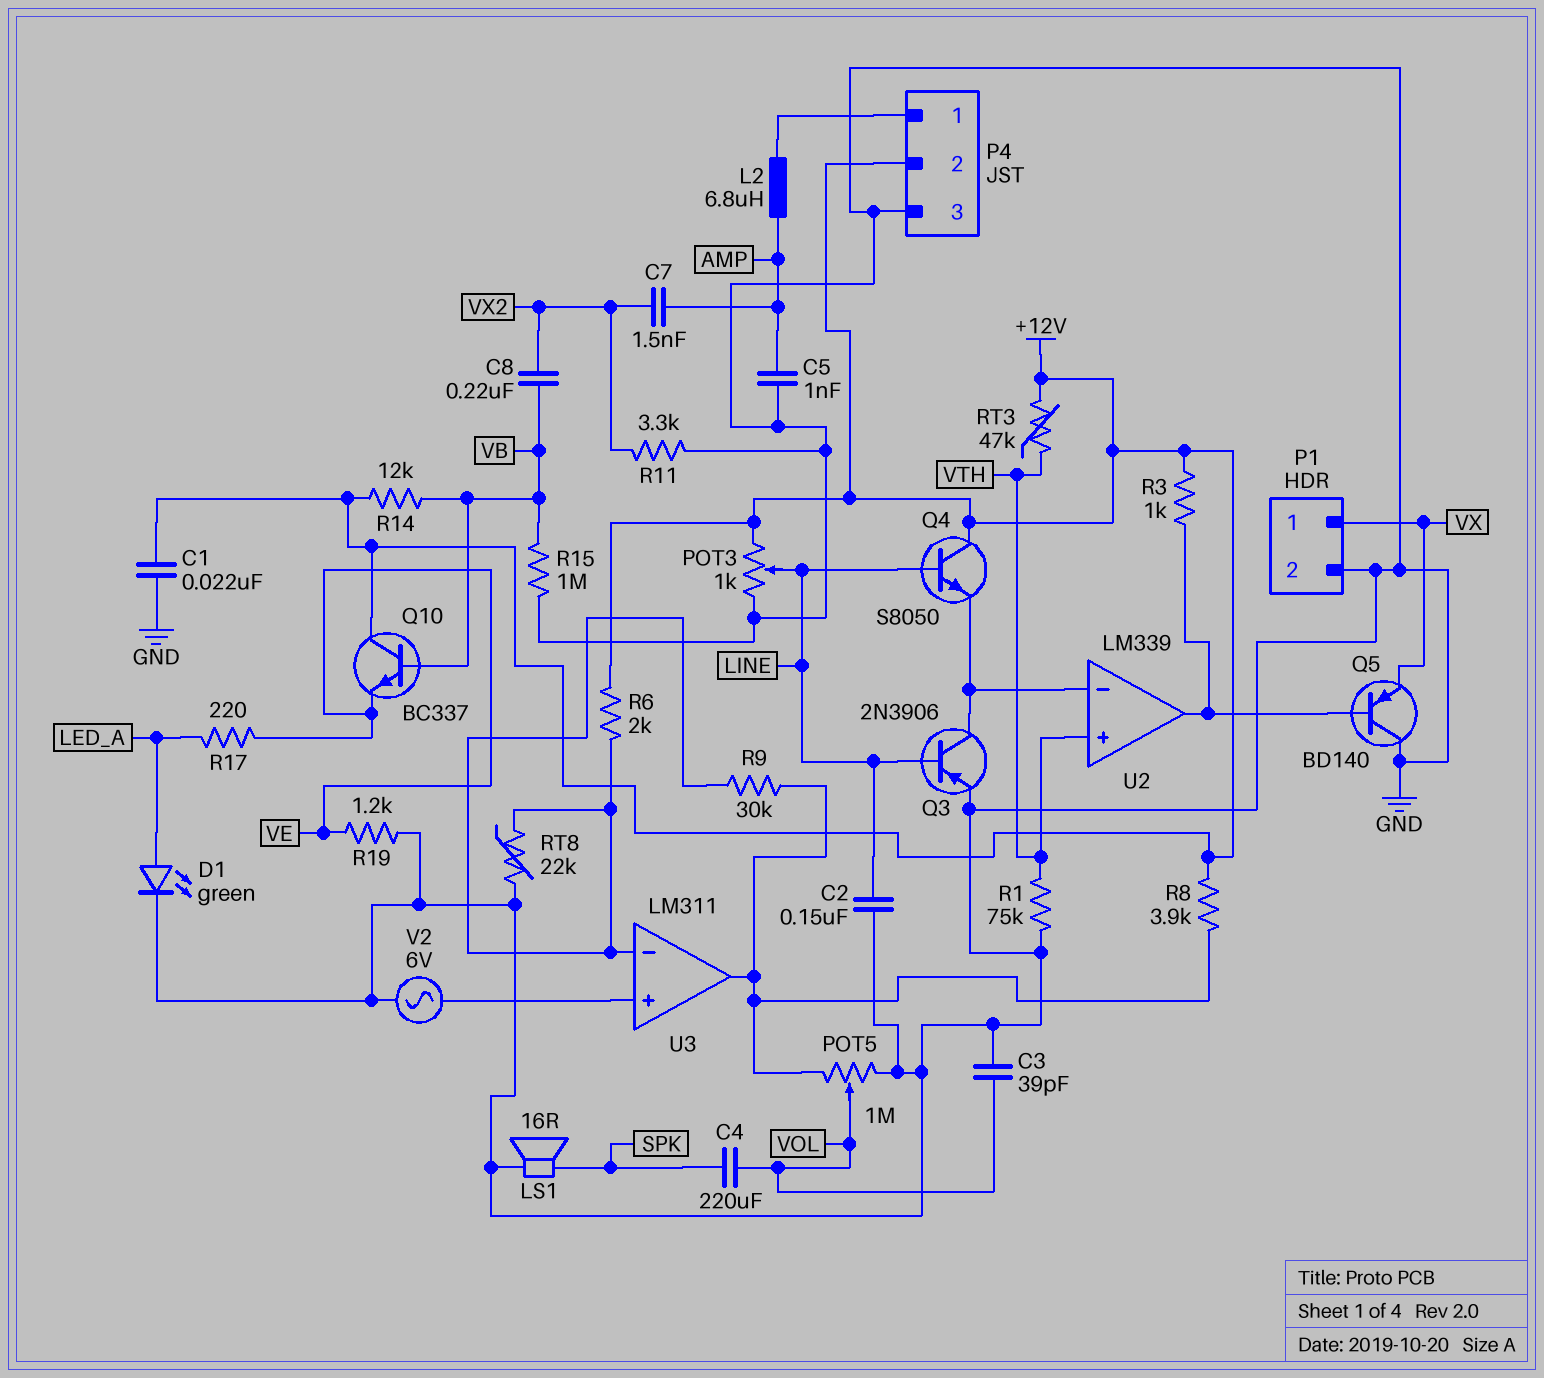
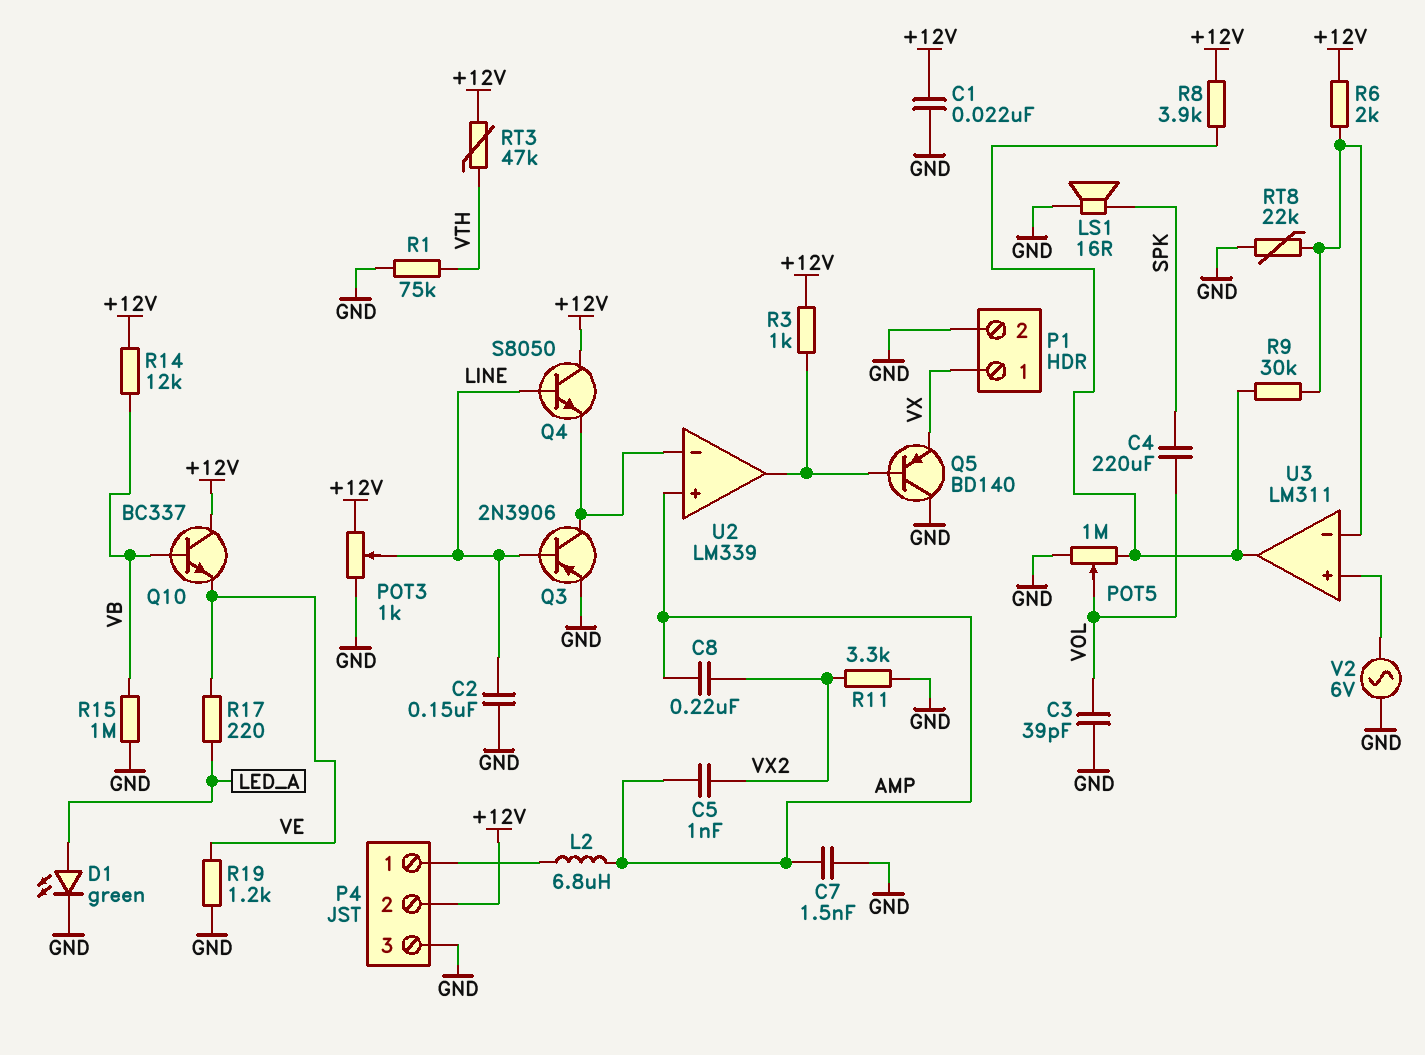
C5: 1nF (AMP, GND) -> 1nF (AMP, VX2)
C7: 1.5nF (AMP, VX2) -> 1.5nF (AMP, GND)
C8: 220nF (VB, VX2) -> 220nF (AMP, VX2)
U2 pin in+: VTH -> AMP

